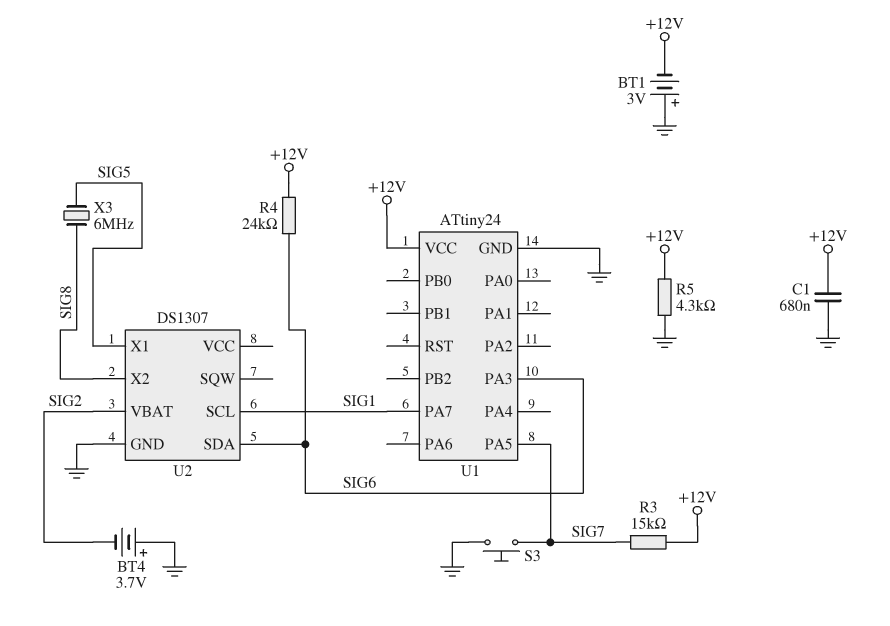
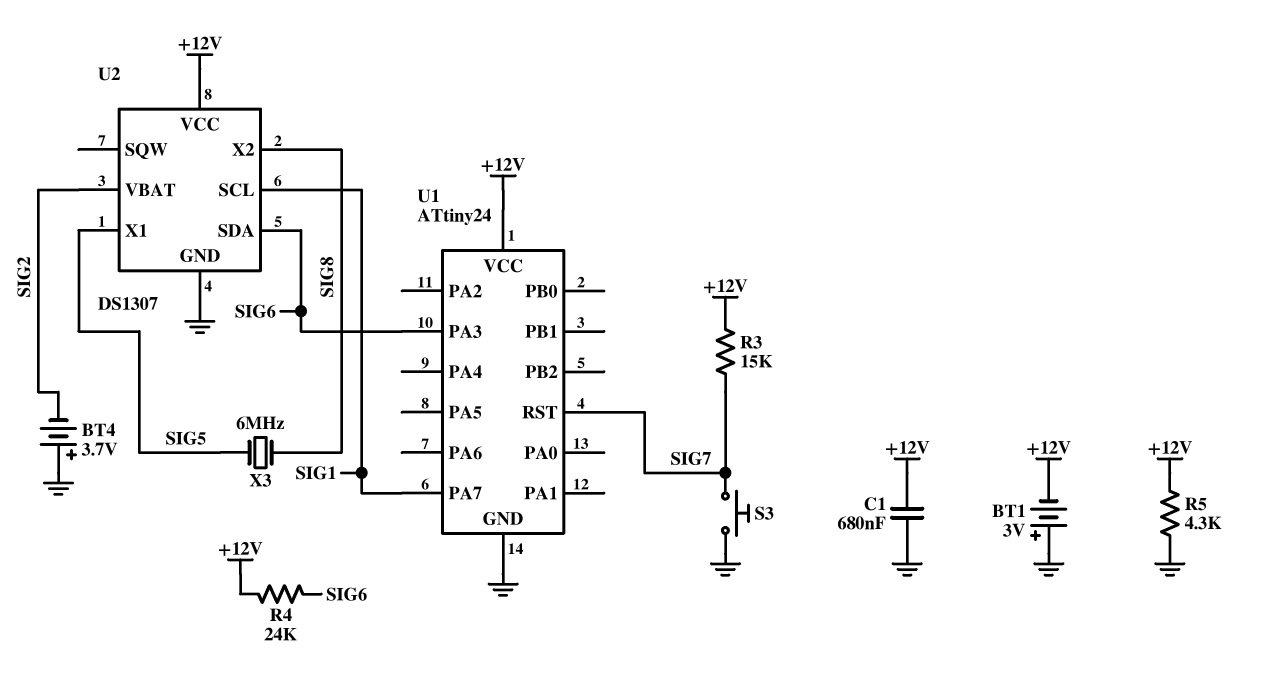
U1 pin PA5: SIG7 -> none
U1 pin RST: none -> SIG7
U2 pin VCC: none -> +12V

